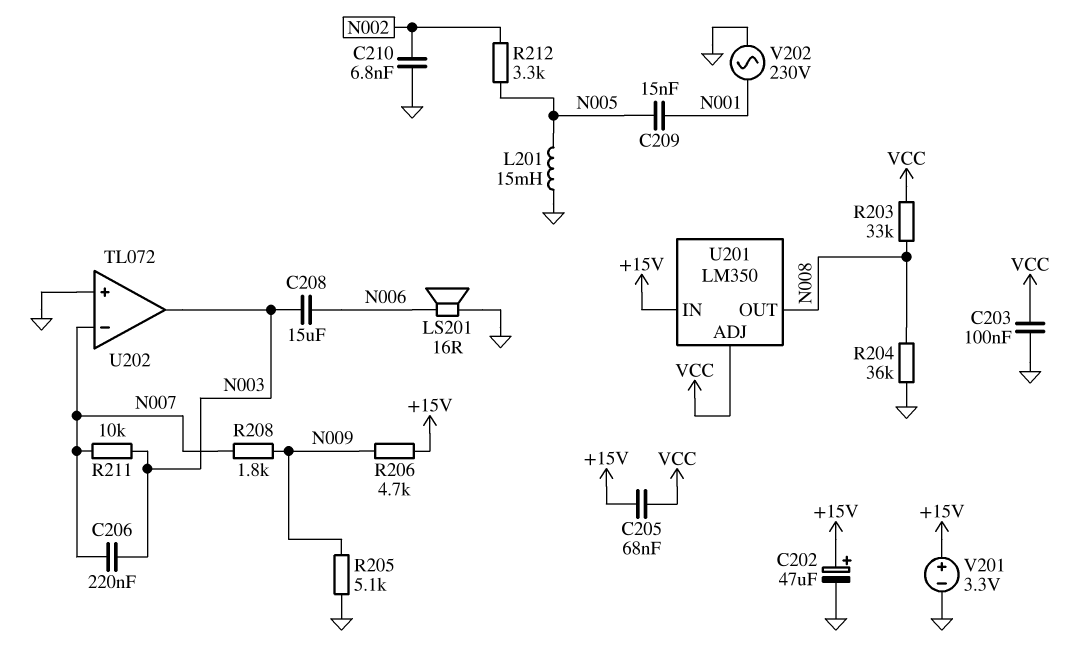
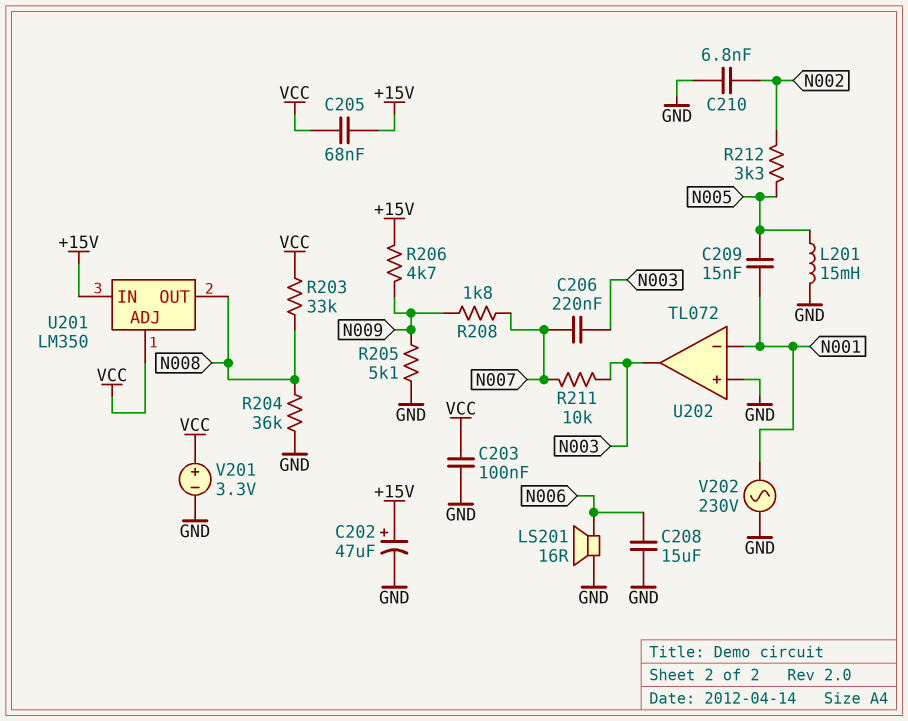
C208: 15uF (N003, N006) -> 15uF (GND, N006)
U202 pin in-: N007 -> N001
V201: 3.3V (plus +15V, minus GND) -> 3.3V (plus VCC, minus GND)

